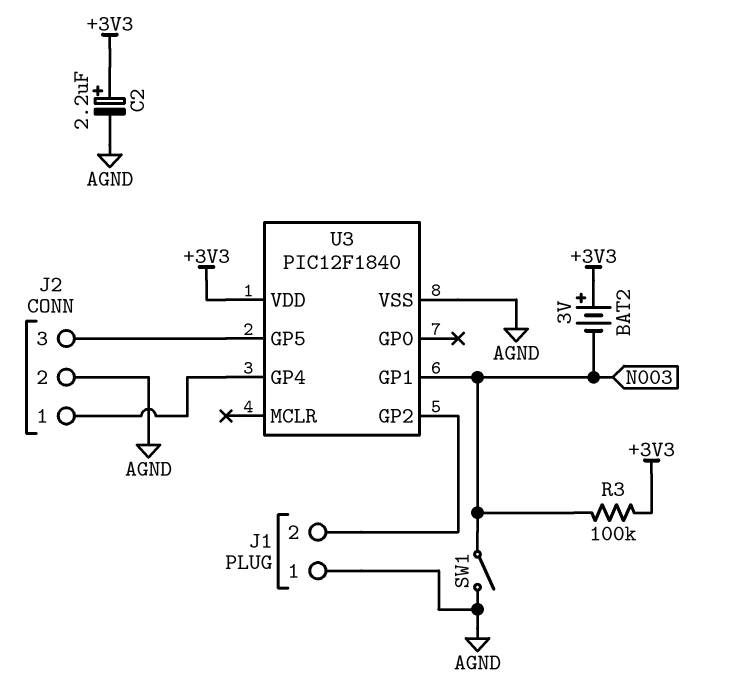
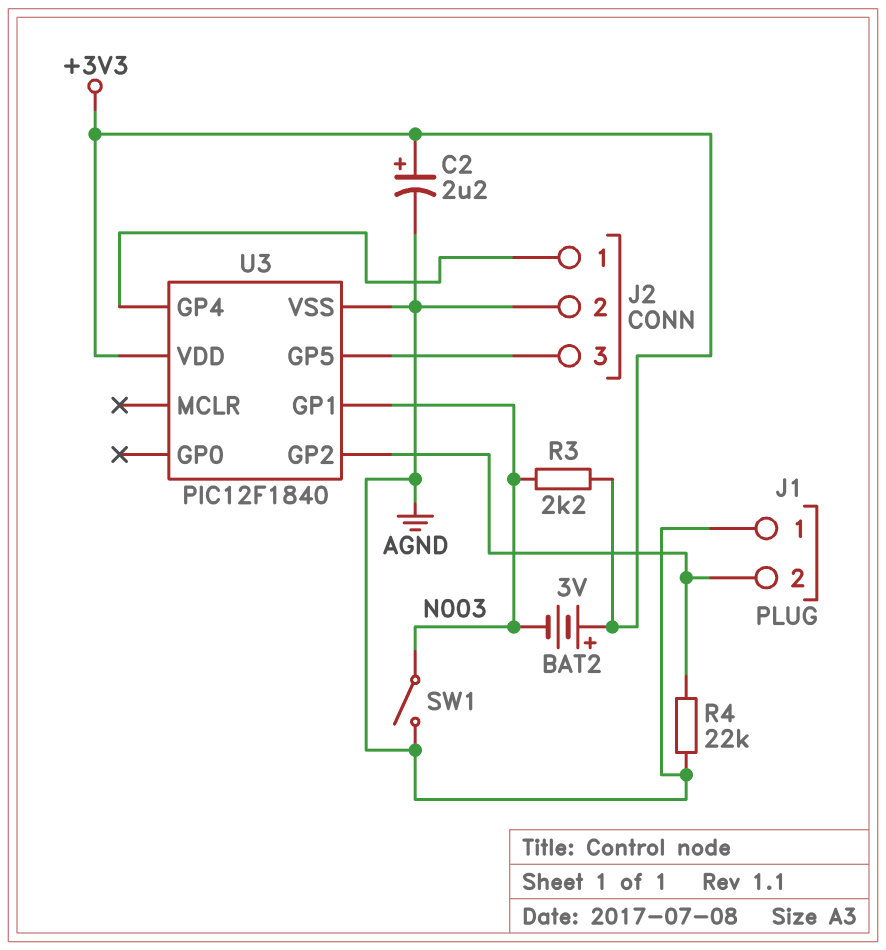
R3: 100k (+3V3, N003) -> 2.2k (+3V3, N003)
R4: none -> 22k (AGND, J1/2)

